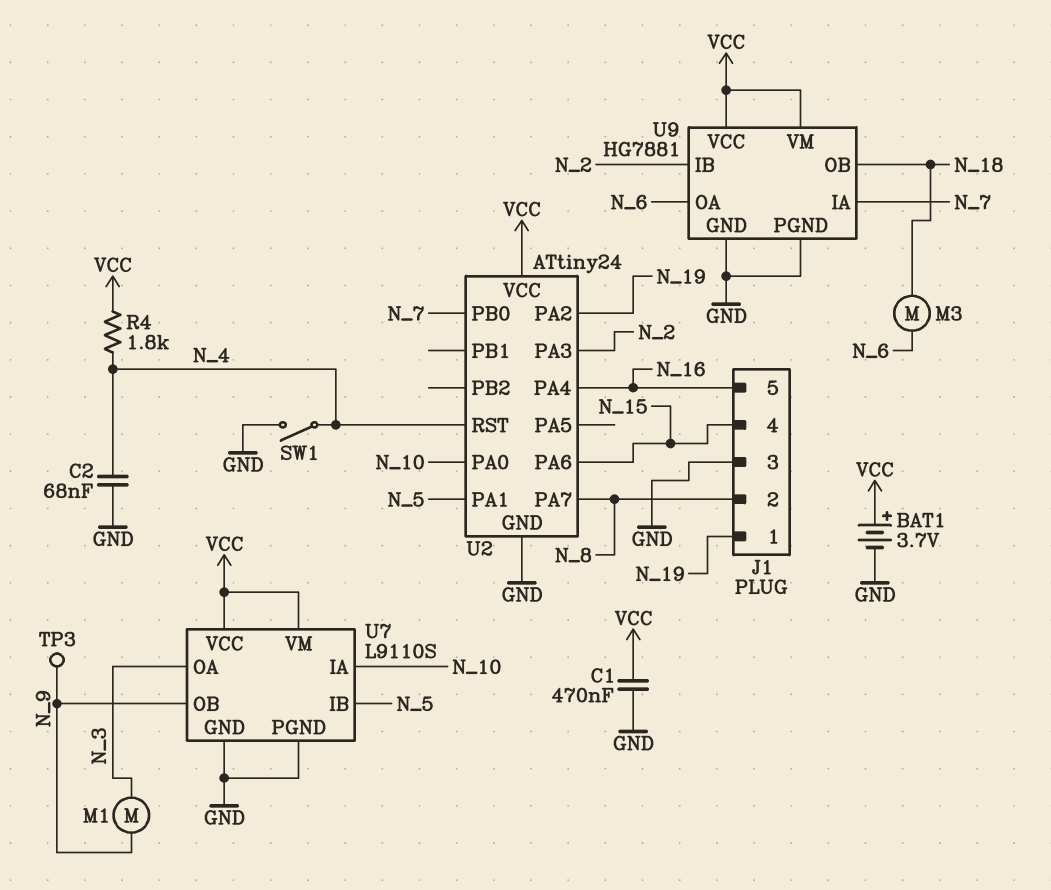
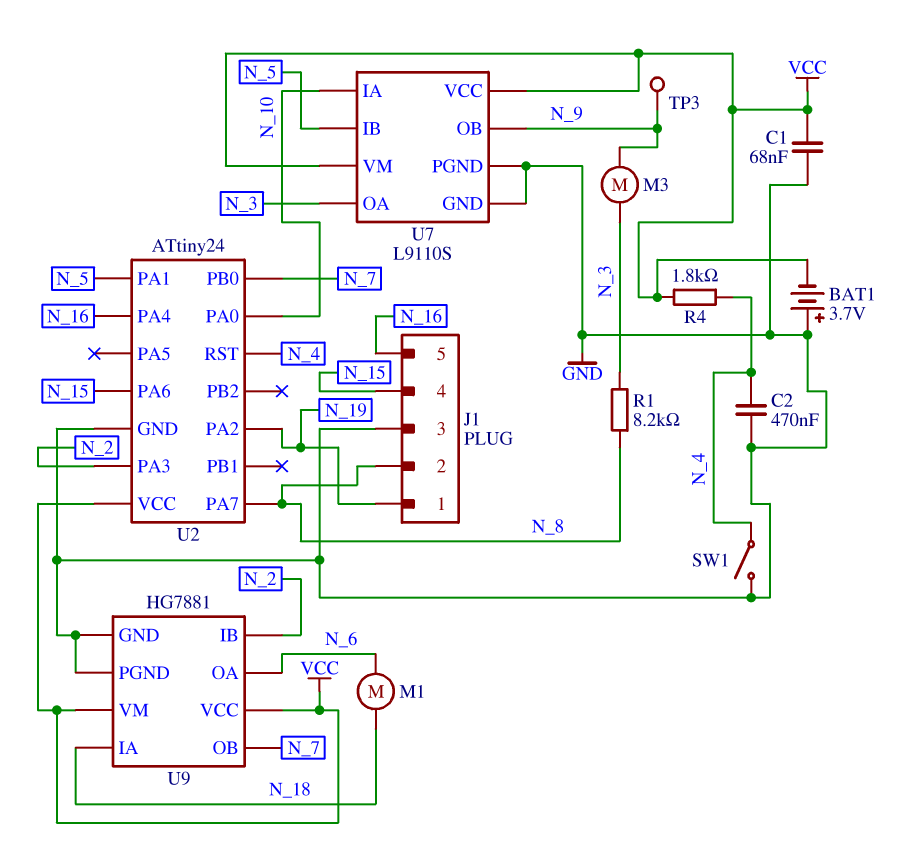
BAT1: 3.7V (plus VCC, minus GND) -> 3.7V (plus GND, minus VCC)
C1: 470nF (GND, VCC) -> 68nF (GND, VCC)
C2: 68nF (GND, N_4) -> 470nF (GND, N_4)
M1: motor (N_3, N_9) -> motor (N_6, N_18)
M3: motor (N_6, N_18) -> motor (N_3, N_9)
R1: none -> 8.2k (N_3, N_8)
U9 pin IA: N_7 -> N_18
U9 pin OB: N_18 -> N_7

